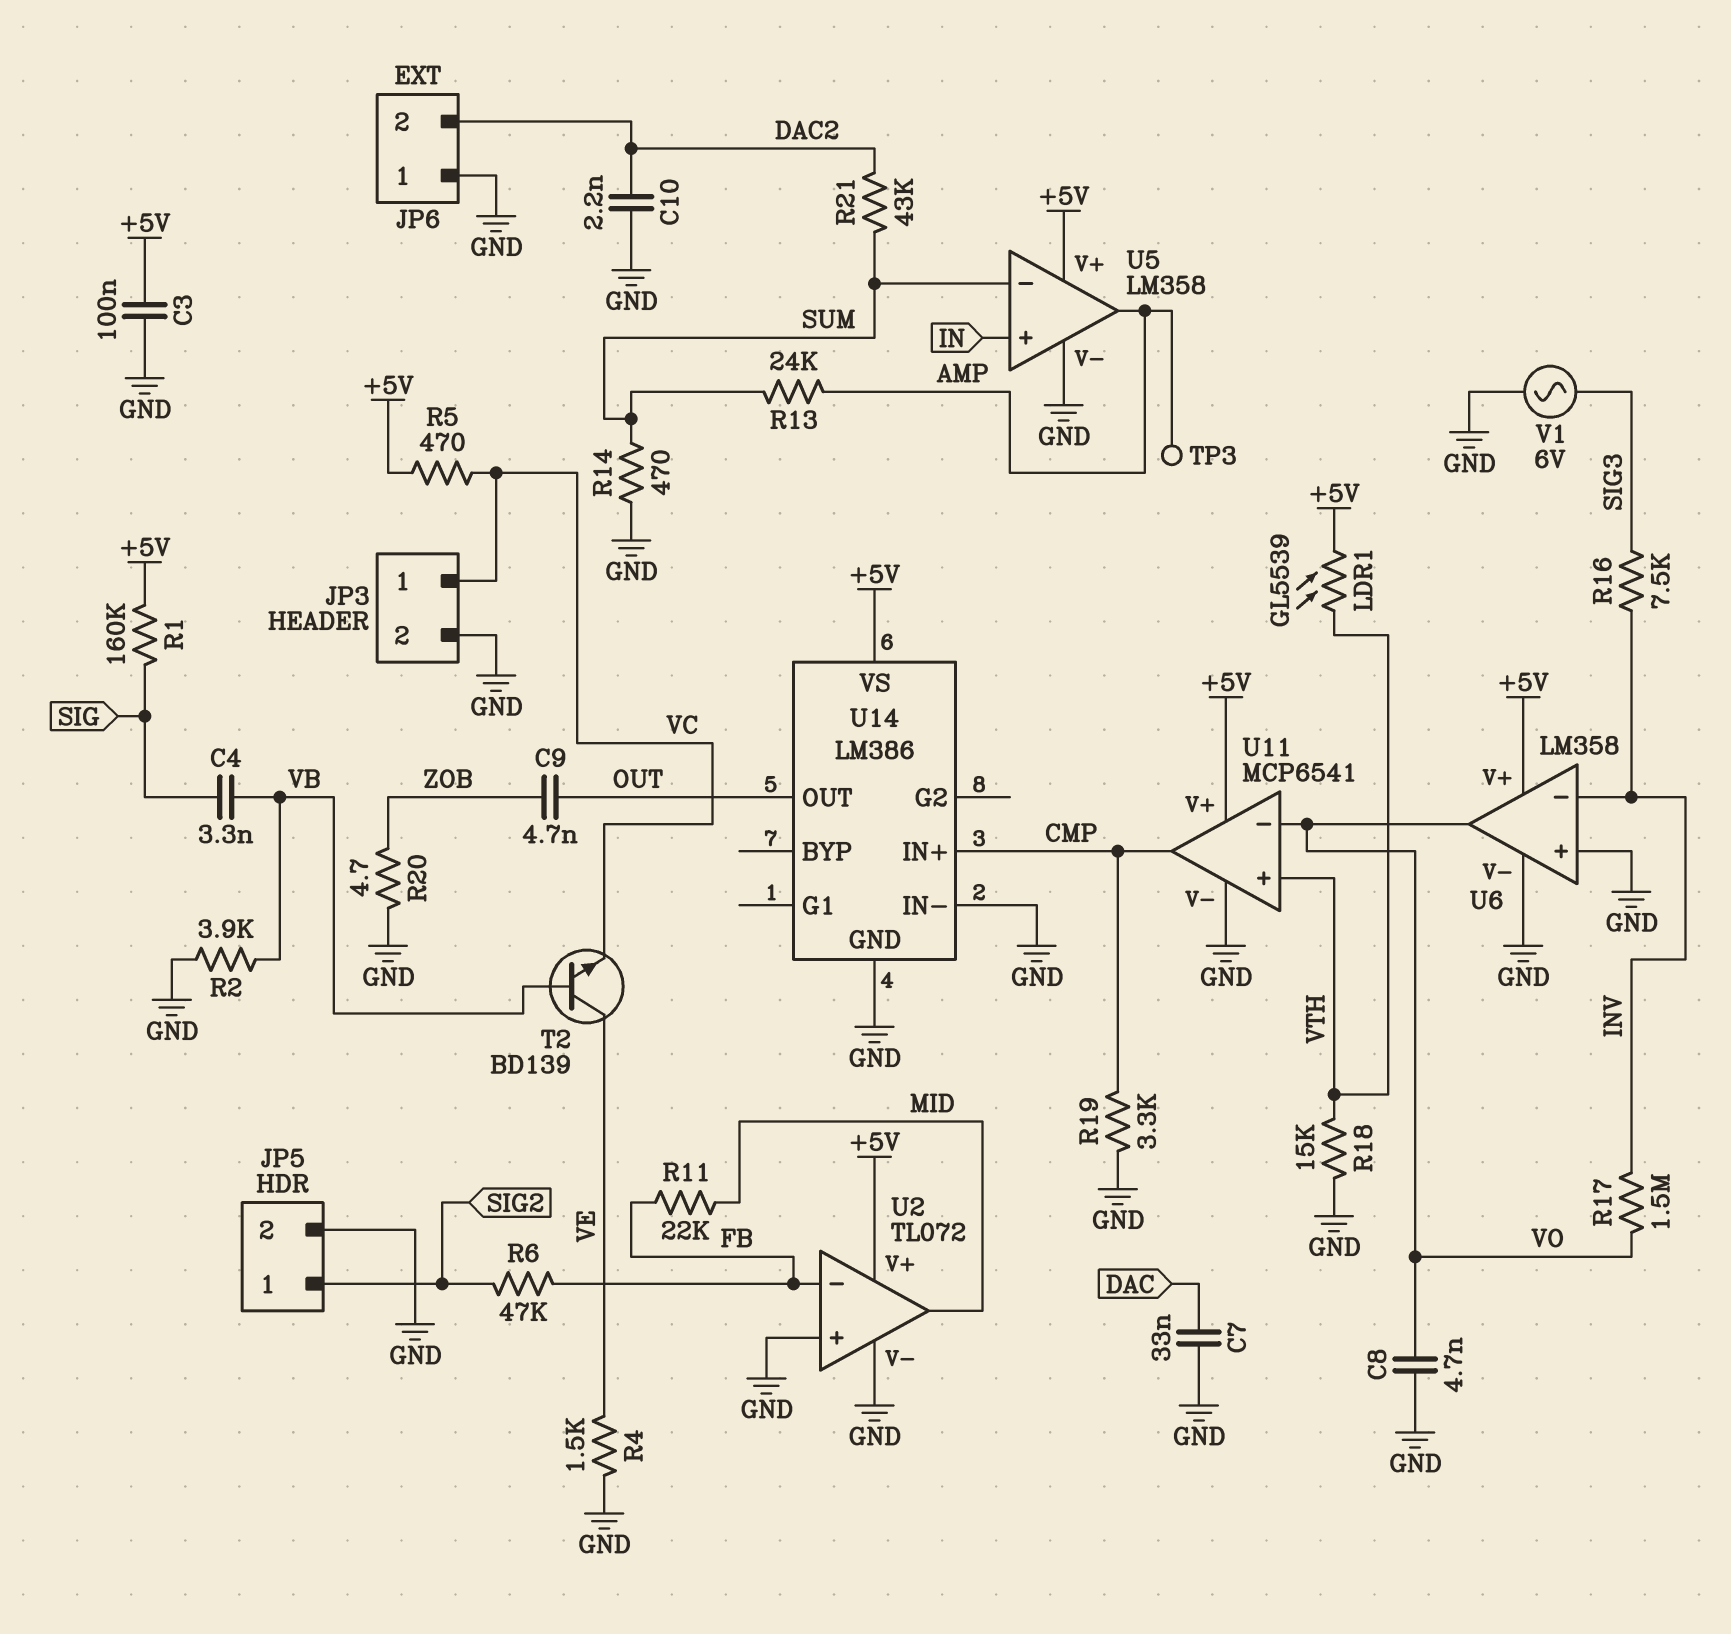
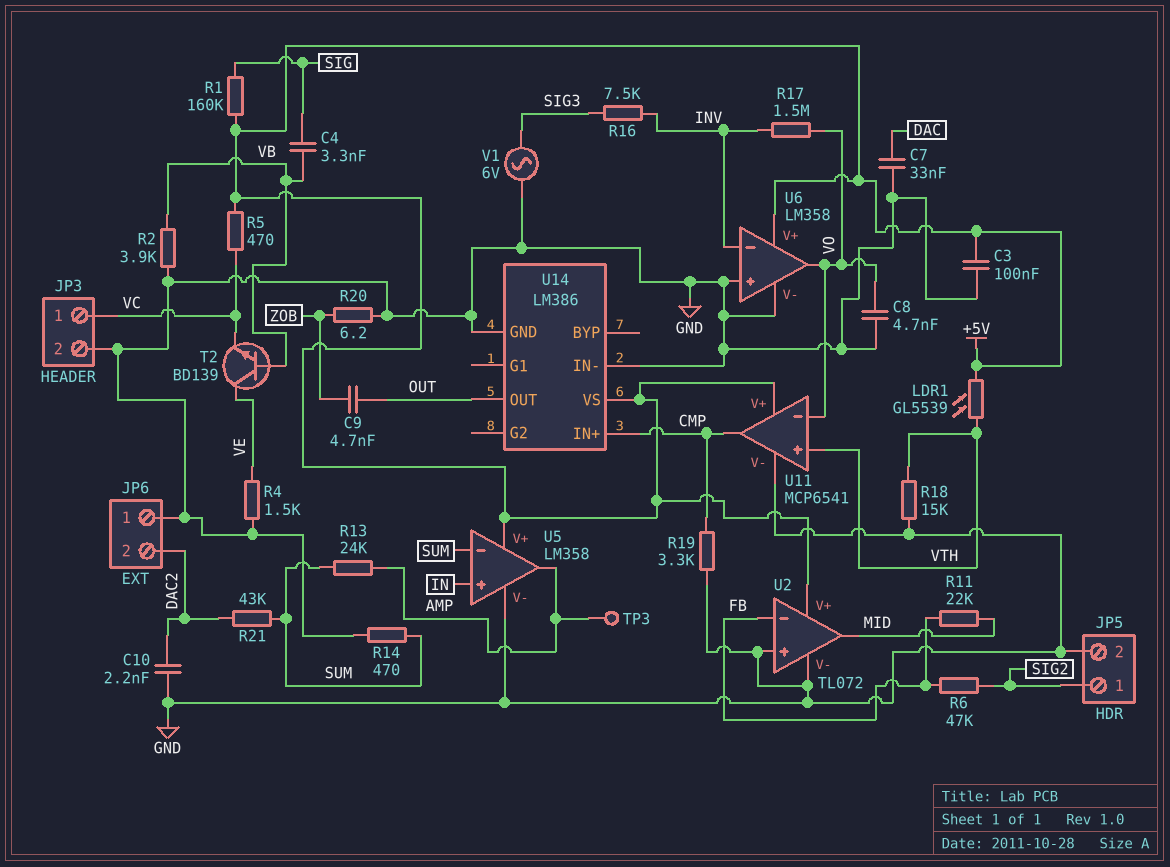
R20: 4.7 (GND, ZOB) -> 6.2 (GND, ZOB)

